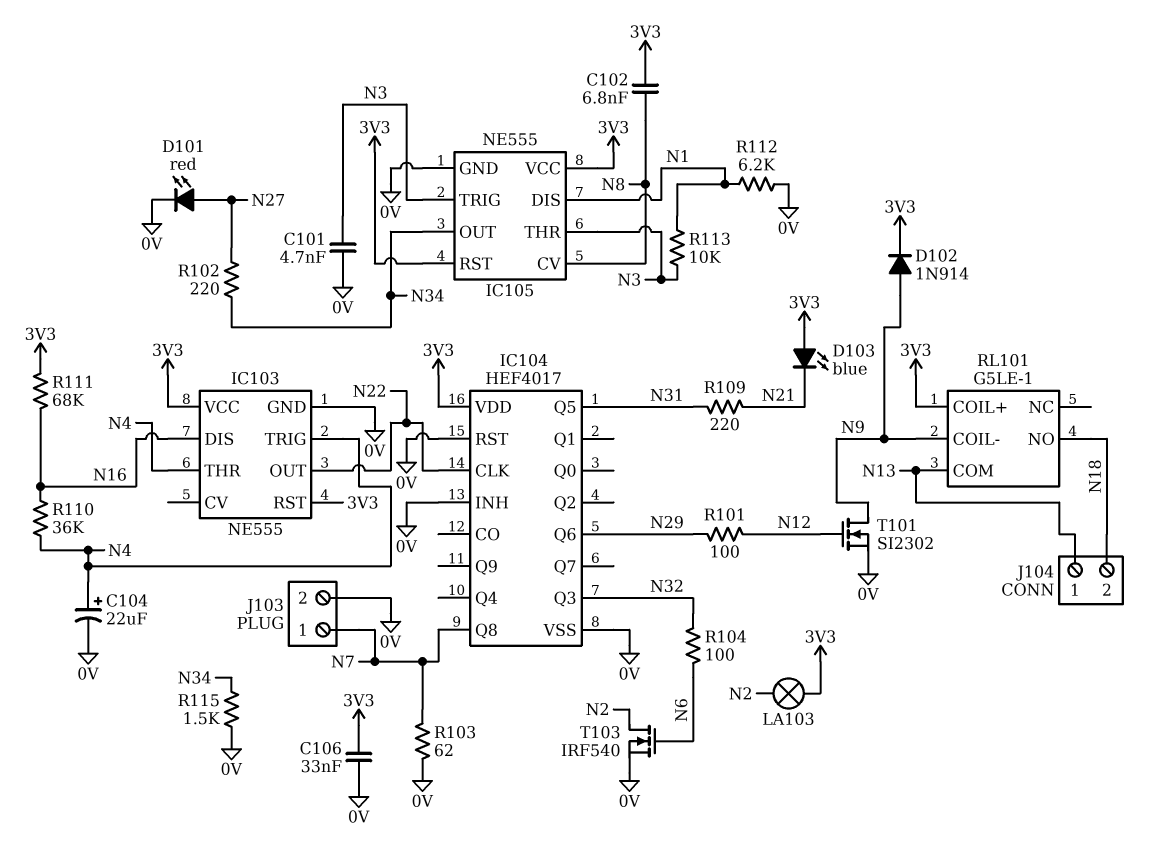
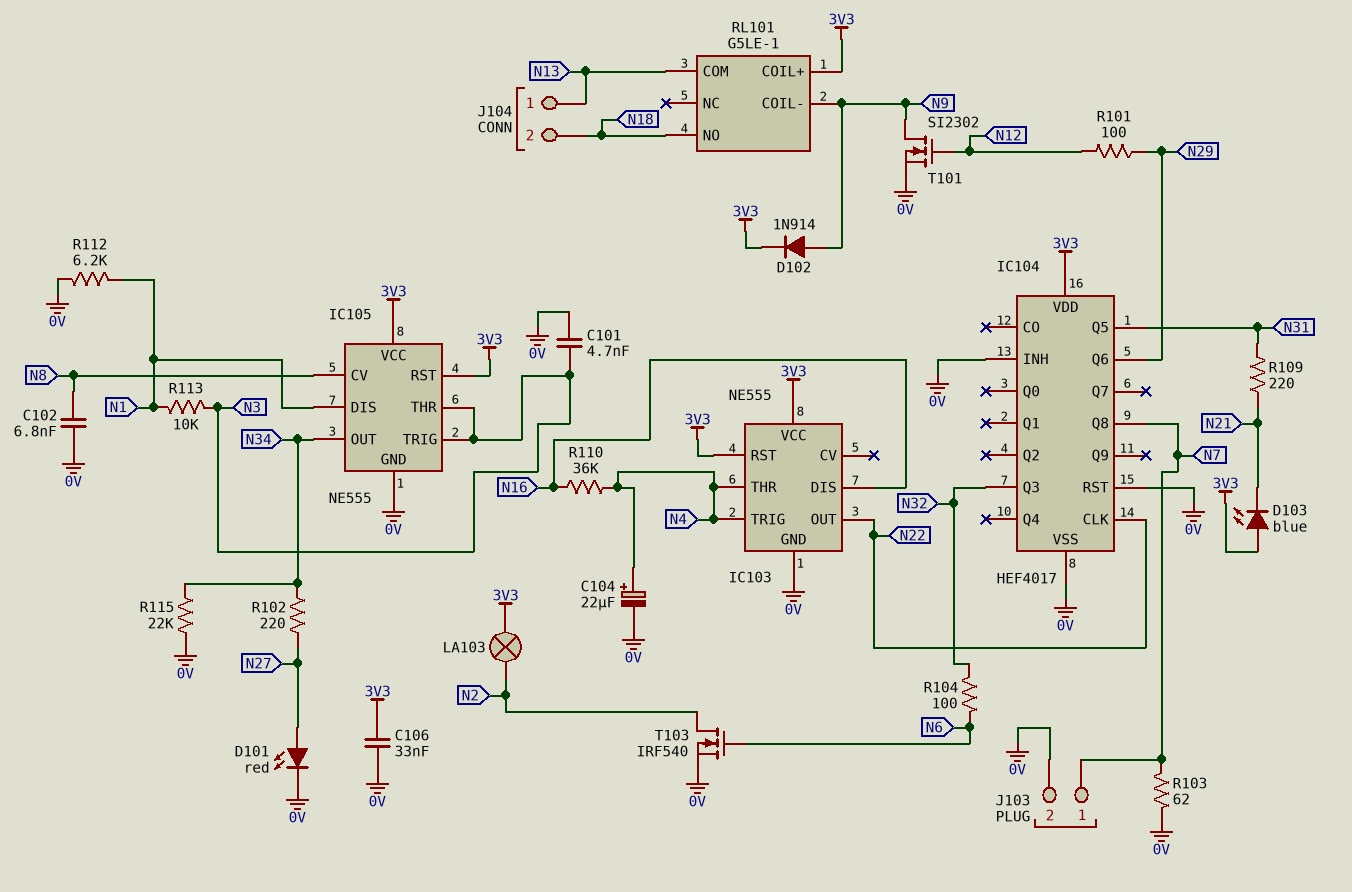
C102: 6.8nF (3V3, N8) -> 6.8nF (0V, N8)
R111: 68k (3V3, N16) -> none
R115: 1.5k (0V, N34) -> 22k (0V, N34)

